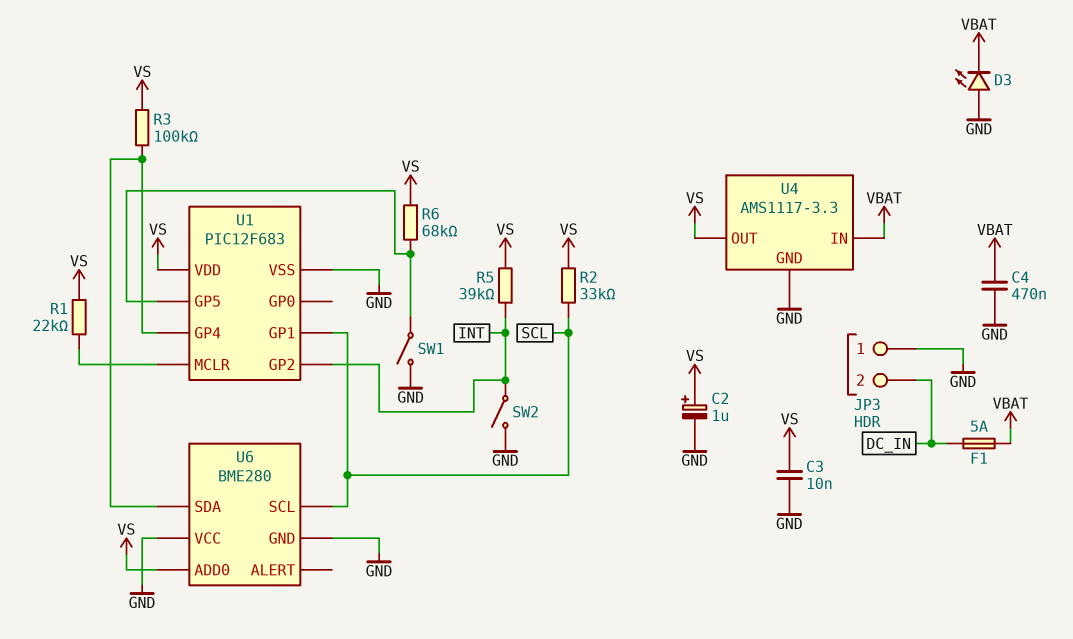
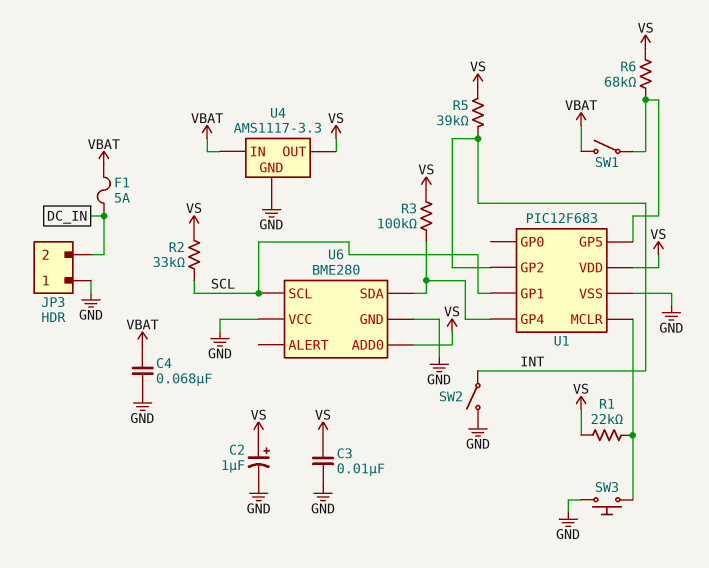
C4: 470nF (GND, VBAT) -> 68nF (GND, VBAT)
D3: LED (A GND, K VBAT) -> none
SW1: switch (GND, U1/GP5) -> switch (U1/GP5, VBAT)
SW3: none -> button (GND, U1/MCLR)

